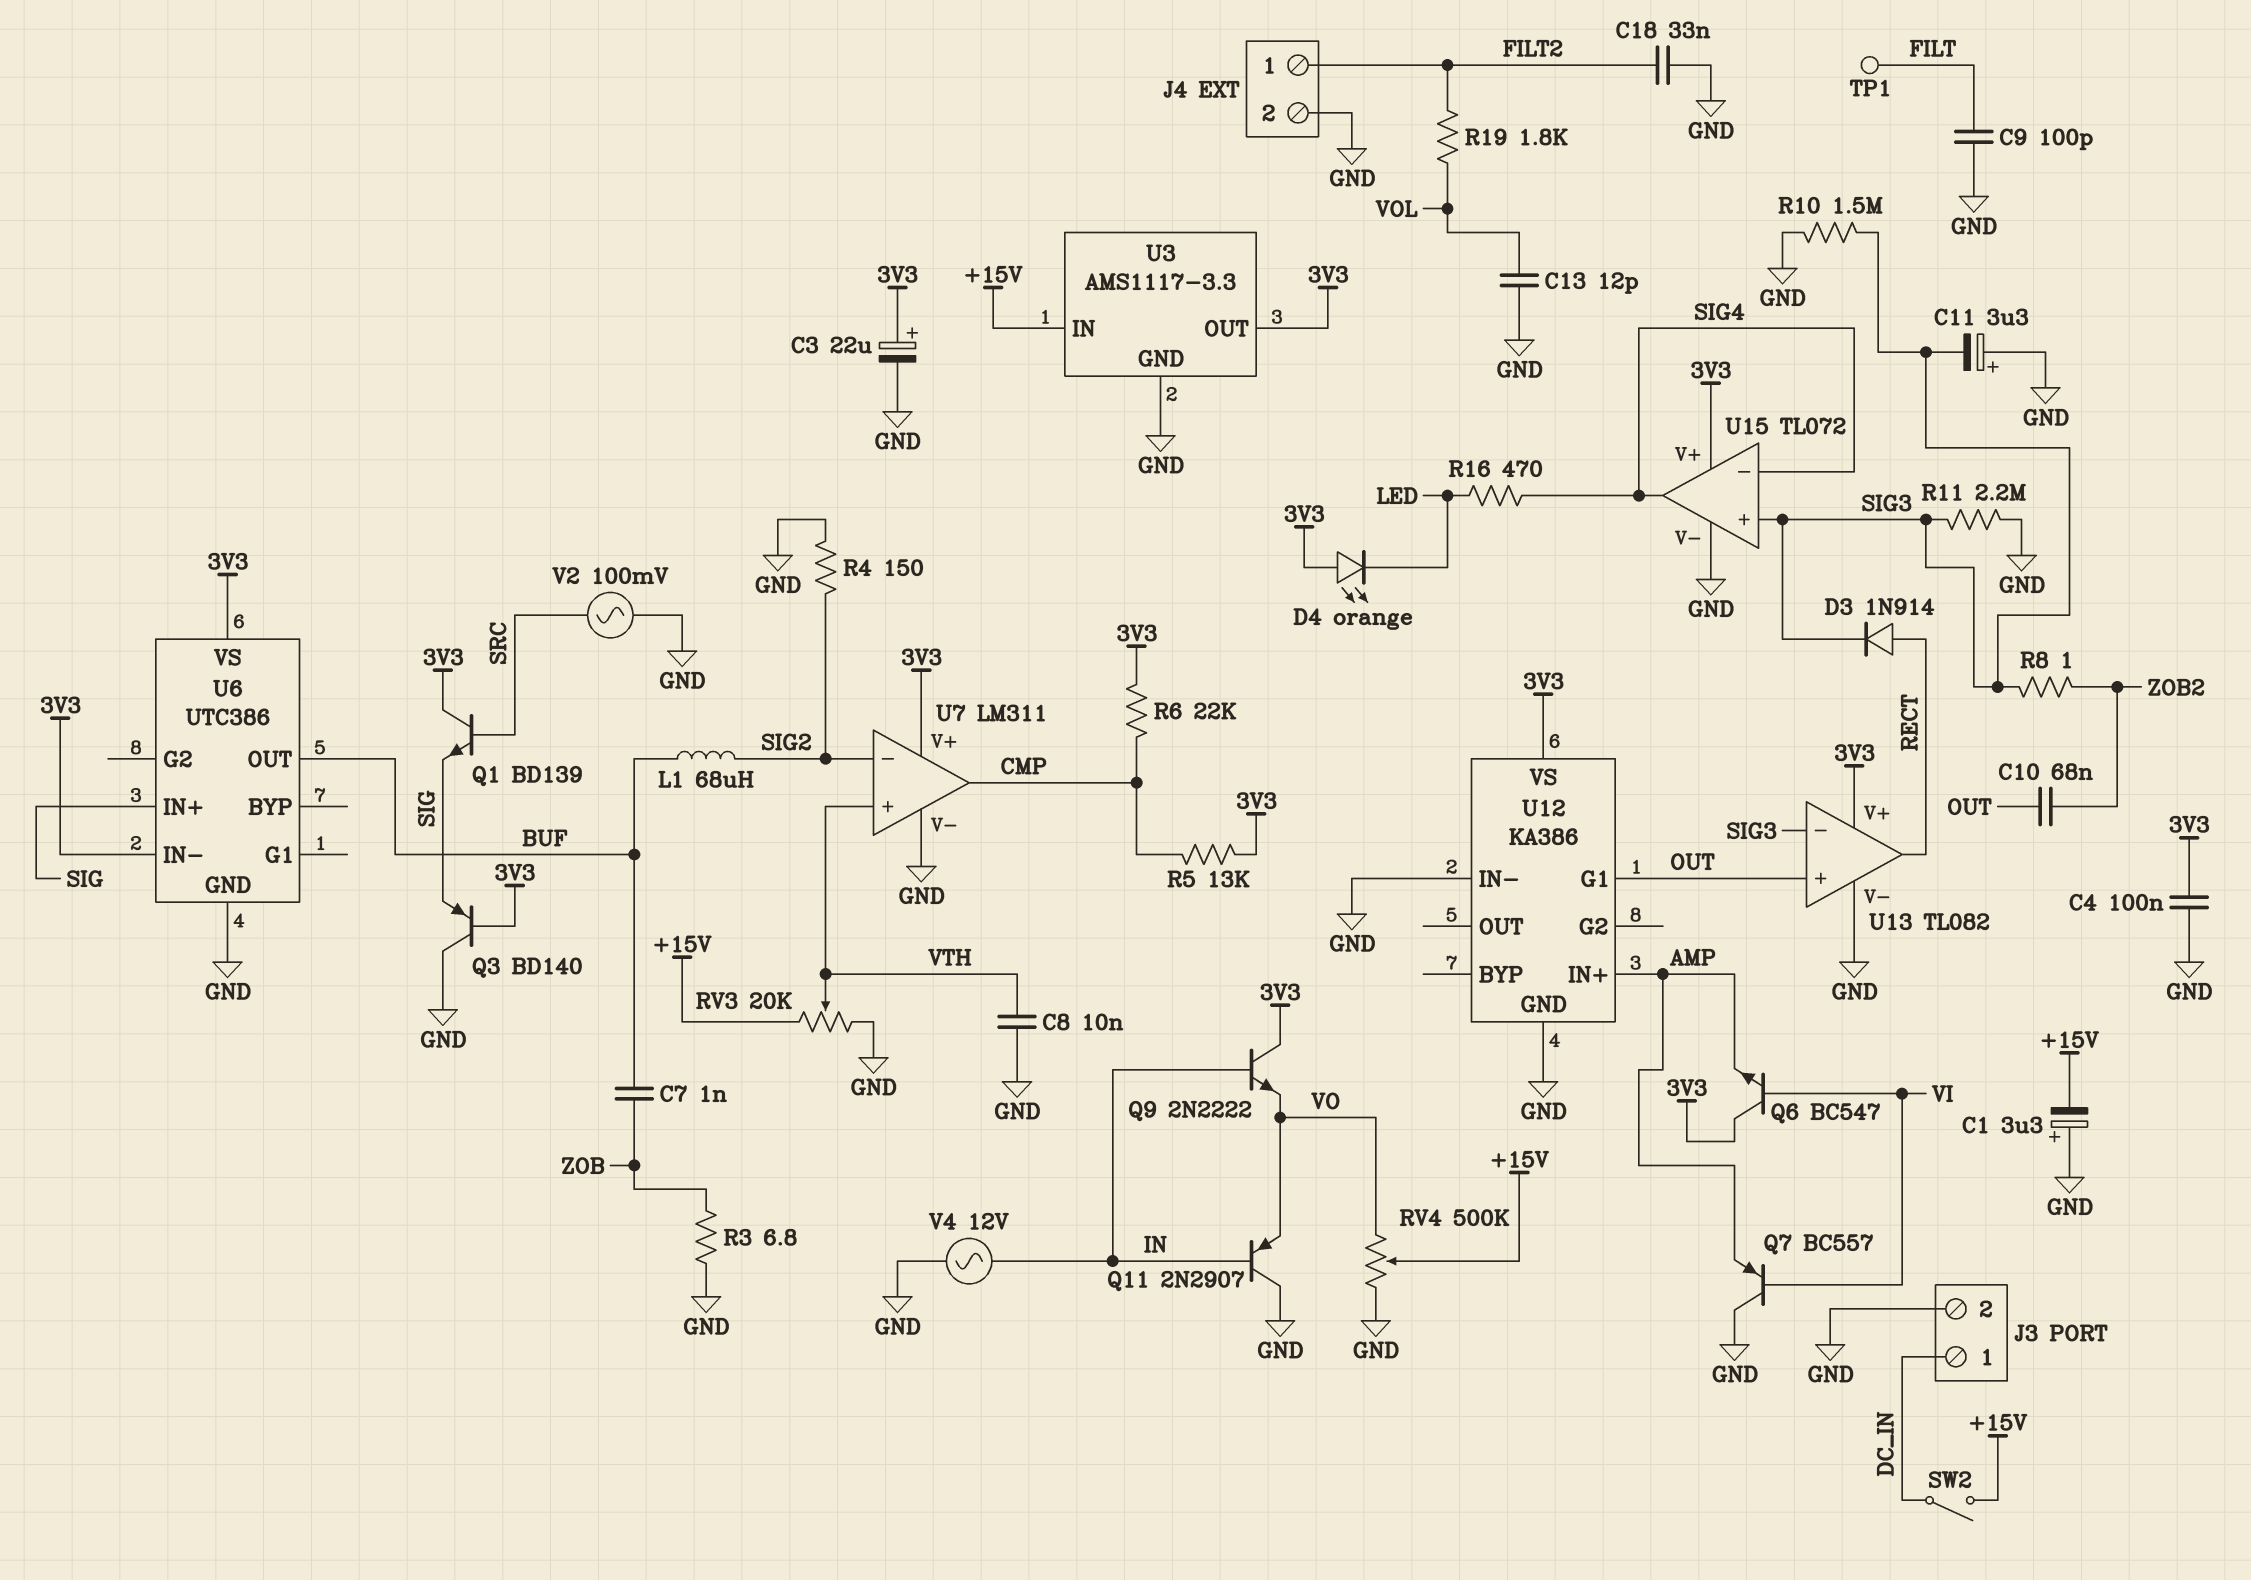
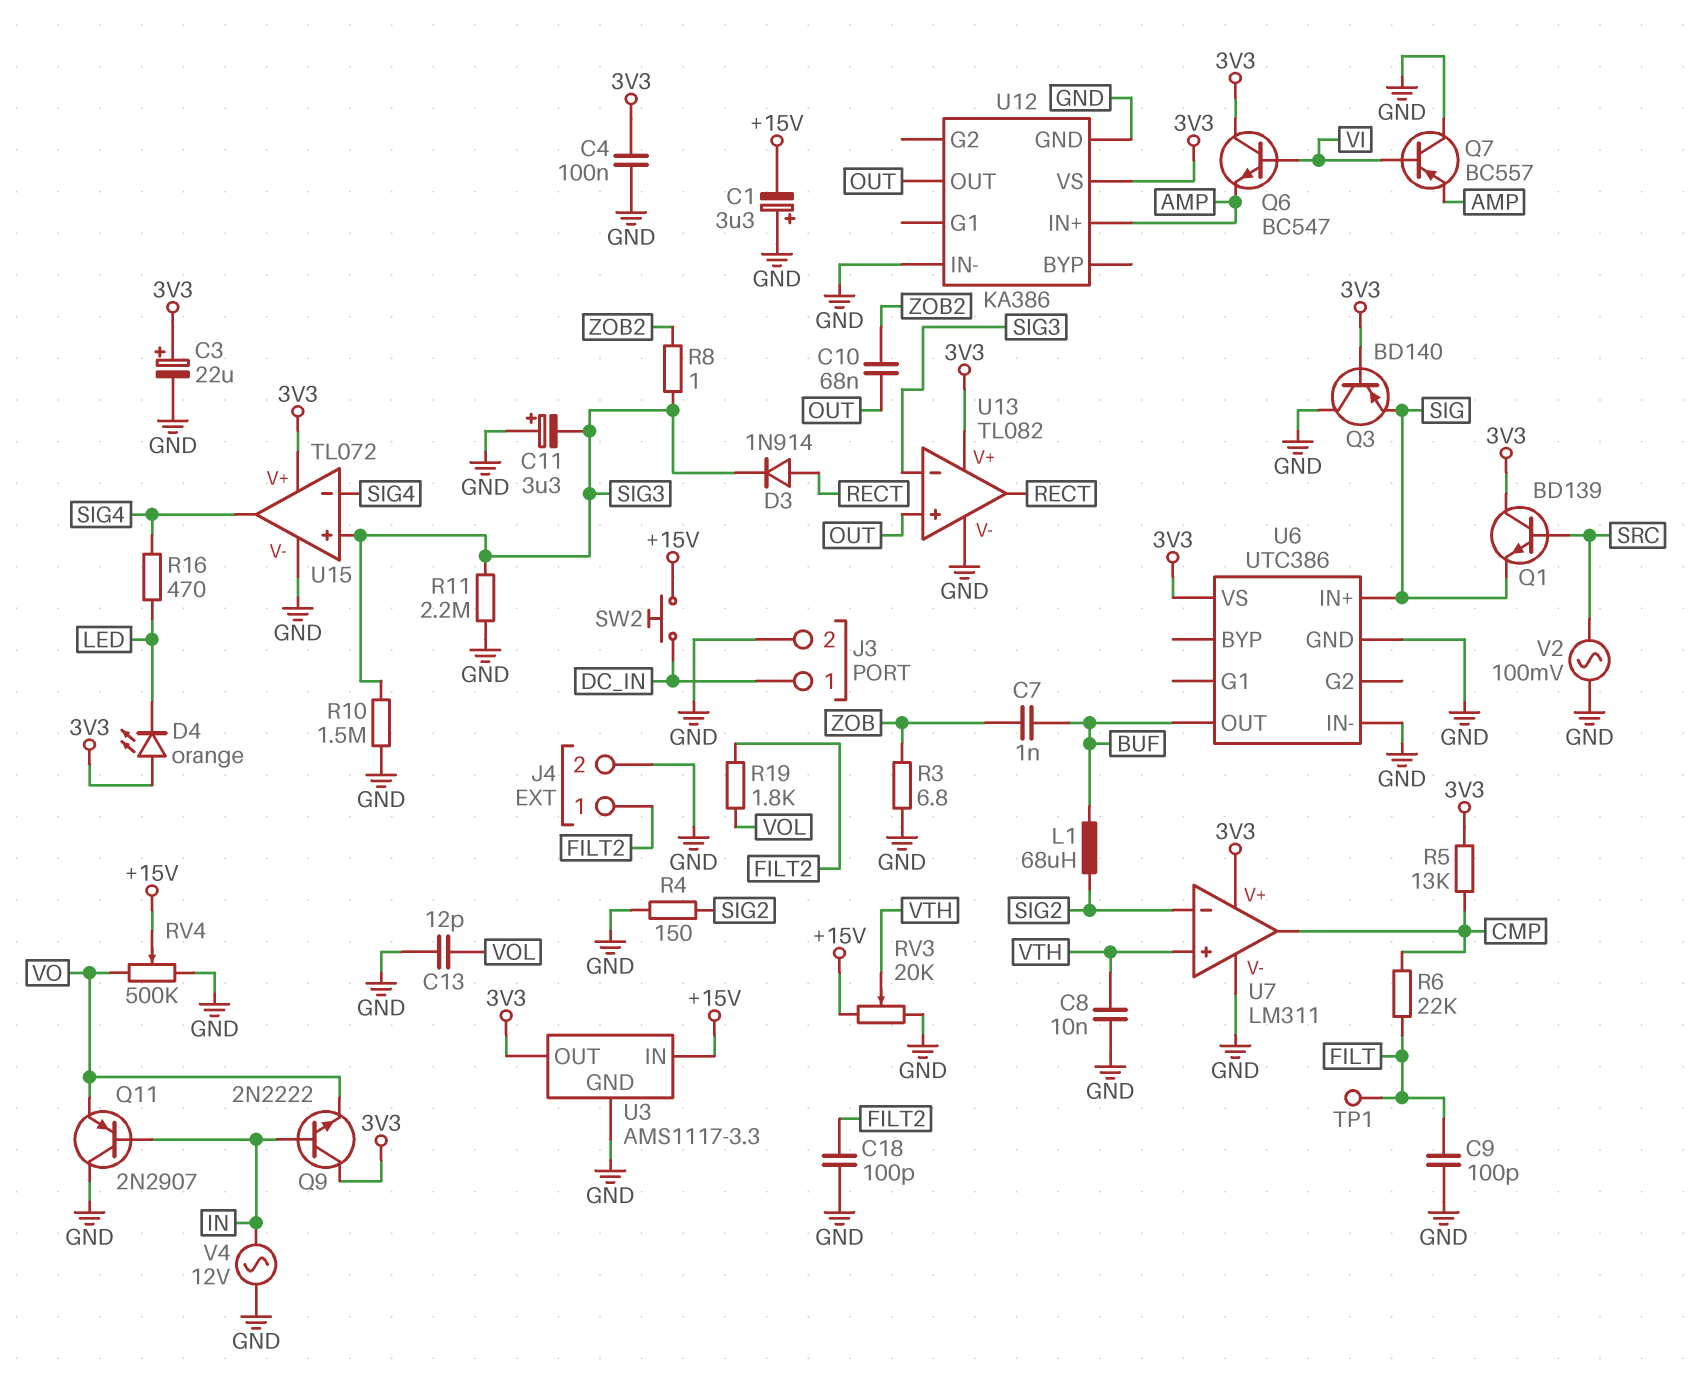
C18: 33nF (FILT2, GND) -> 100pF (FILT2, GND)
R6: 22k (3V3, CMP) -> 22k (CMP, FILT)
SW2: switch (+15V, DC_IN) -> button (+15V, DC_IN)
U6 pin IN-: 3V3 -> GND
U12 pin G1: OUT -> none
U12 pin OUT: none -> OUT

